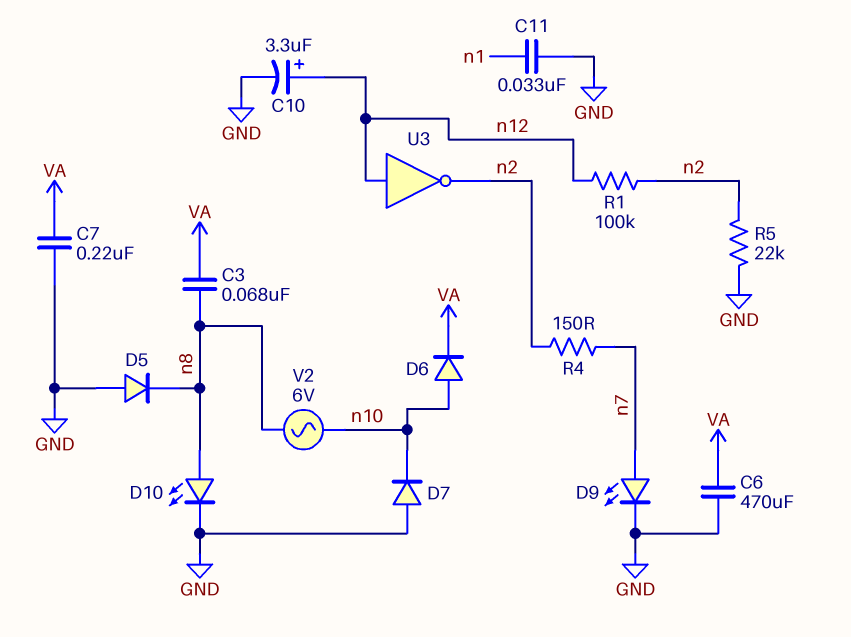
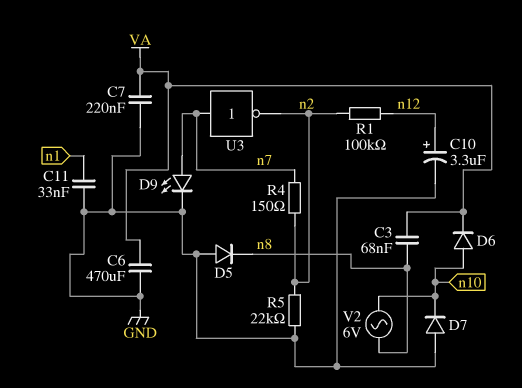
D10: LED (A n8, K GND) -> none
U3: NOT (in n12, out n2) -> NOT (in n7, out n2)

